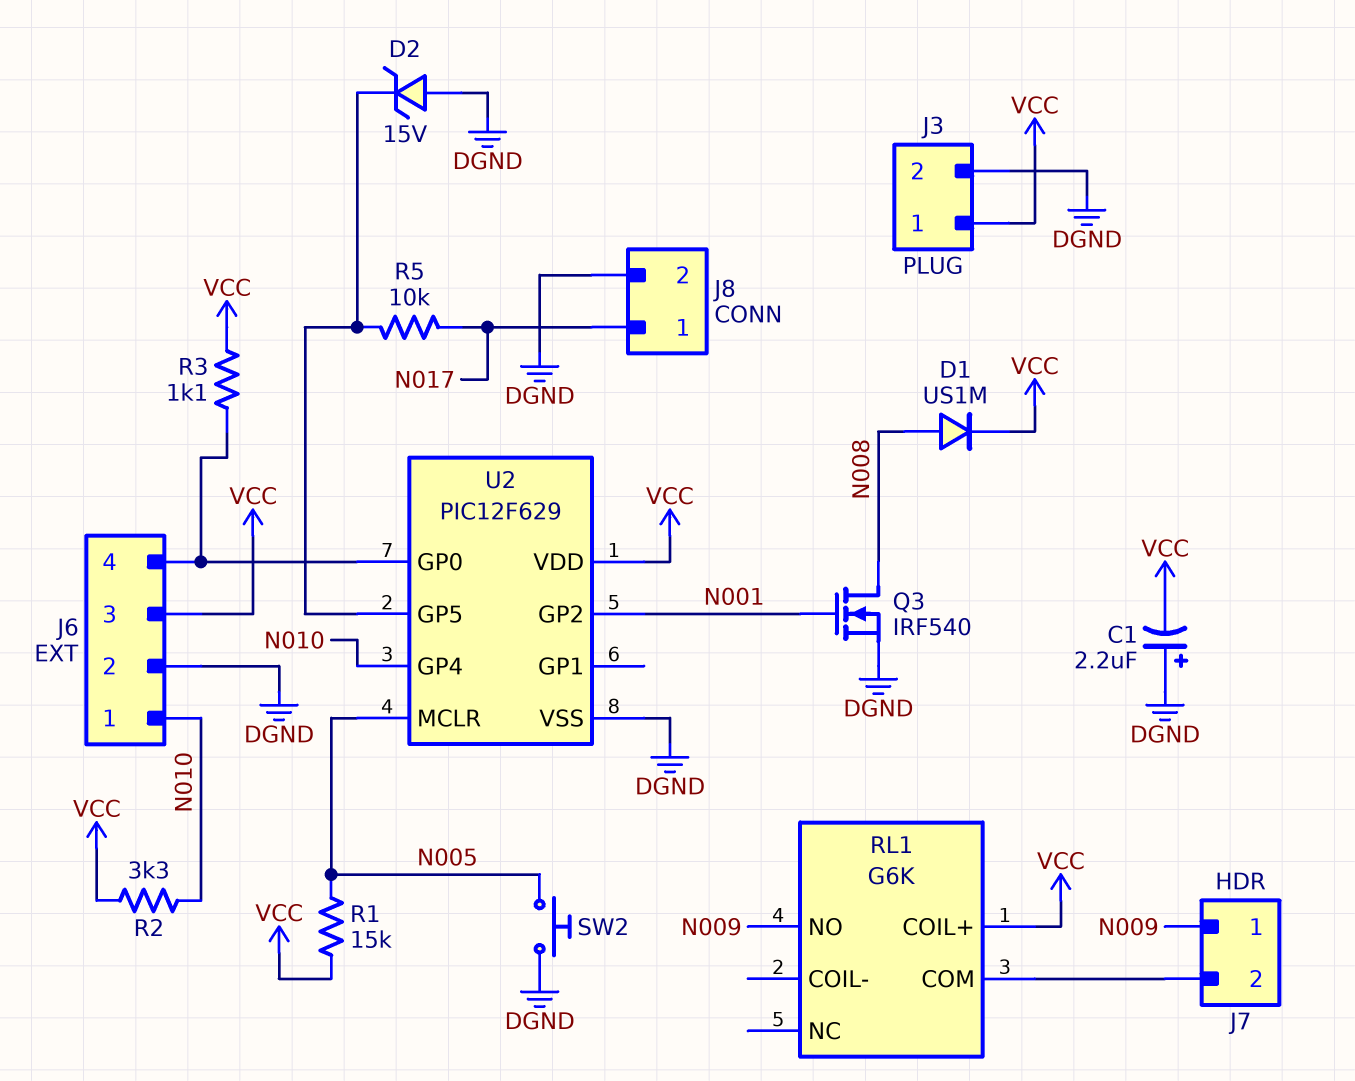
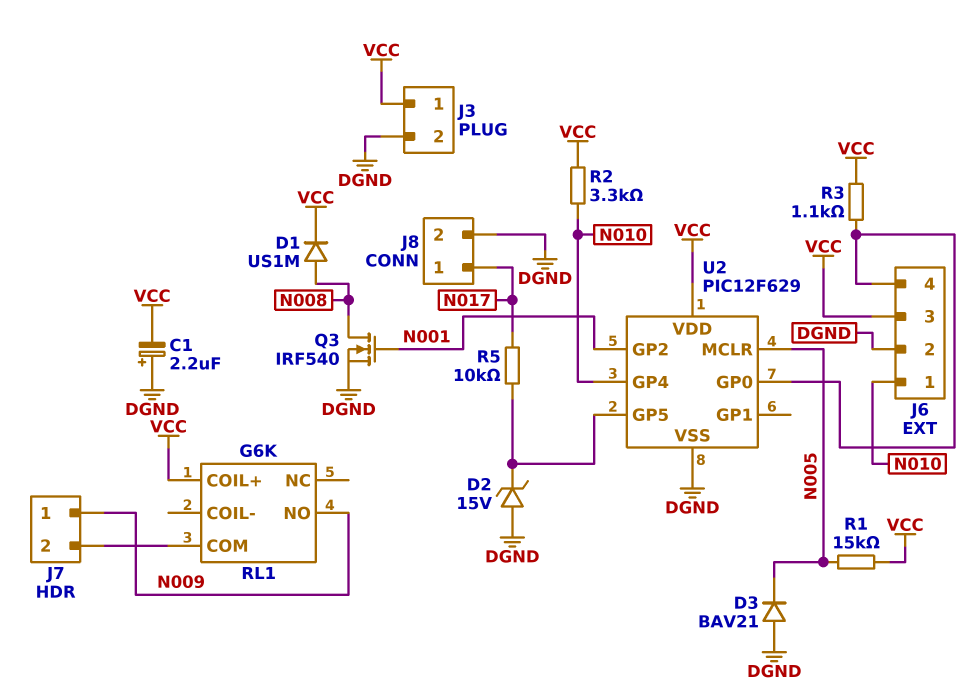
D3: none -> diode BAV21 (A DGND, K N005)
SW2: button (DGND, N005) -> none

